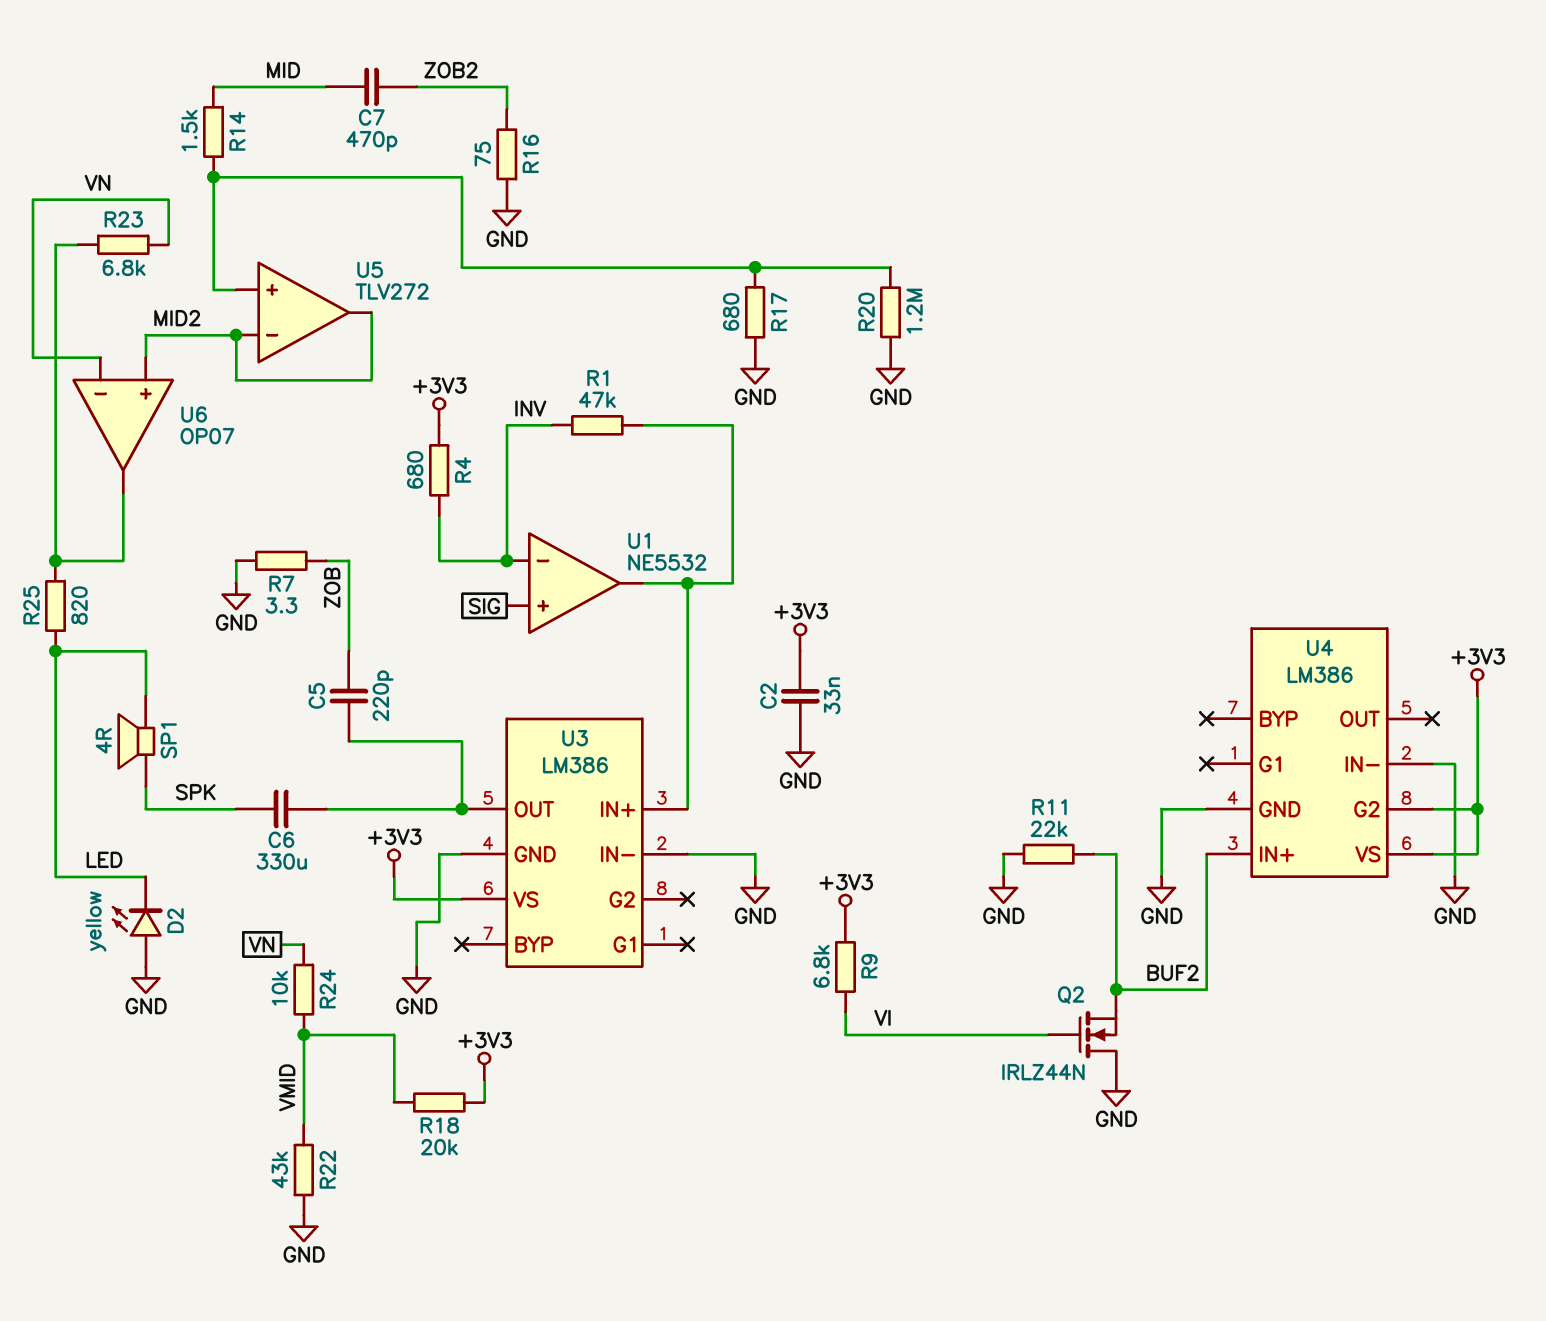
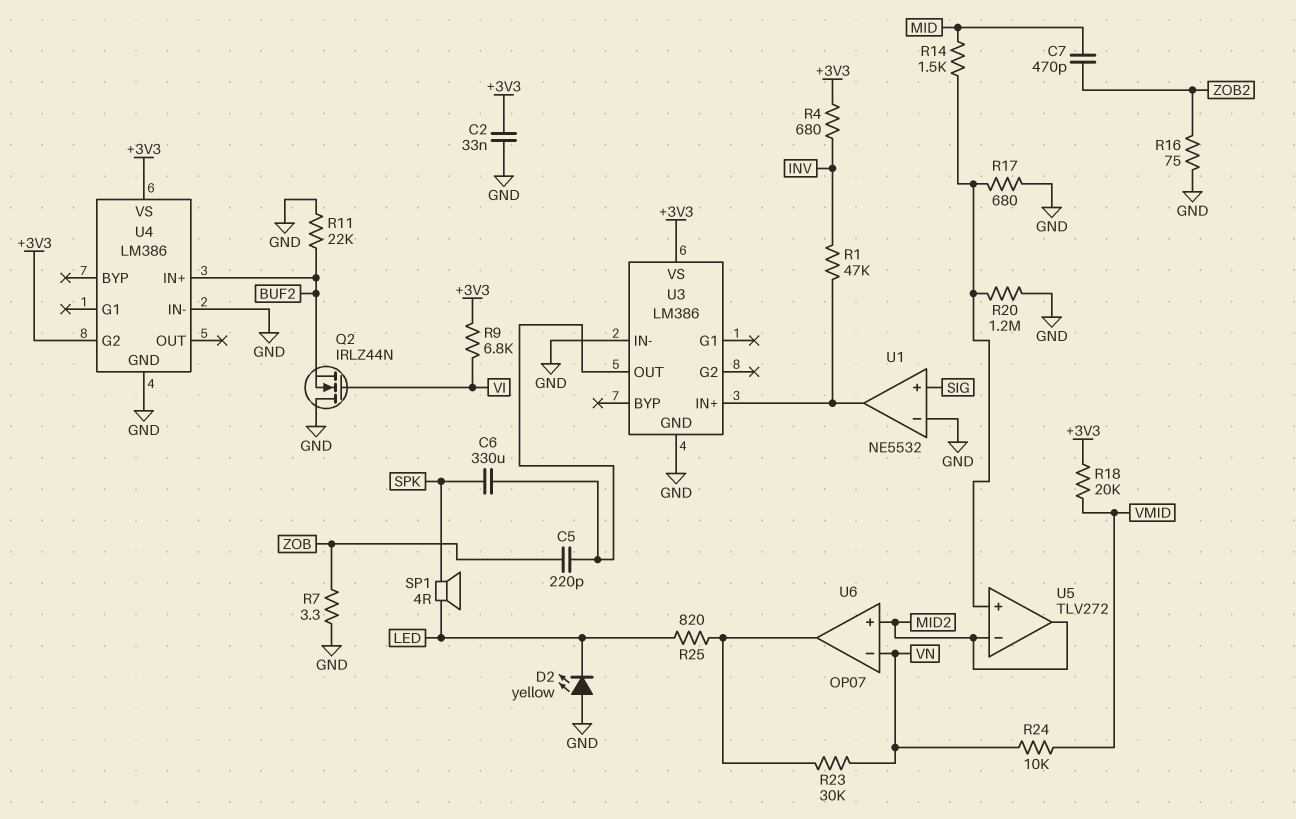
R22: 43k (GND, VMID) -> none
R23: 6.8k (U6/out, VN) -> 30k (U6/out, VN)
U1 pin in-: INV -> GND

